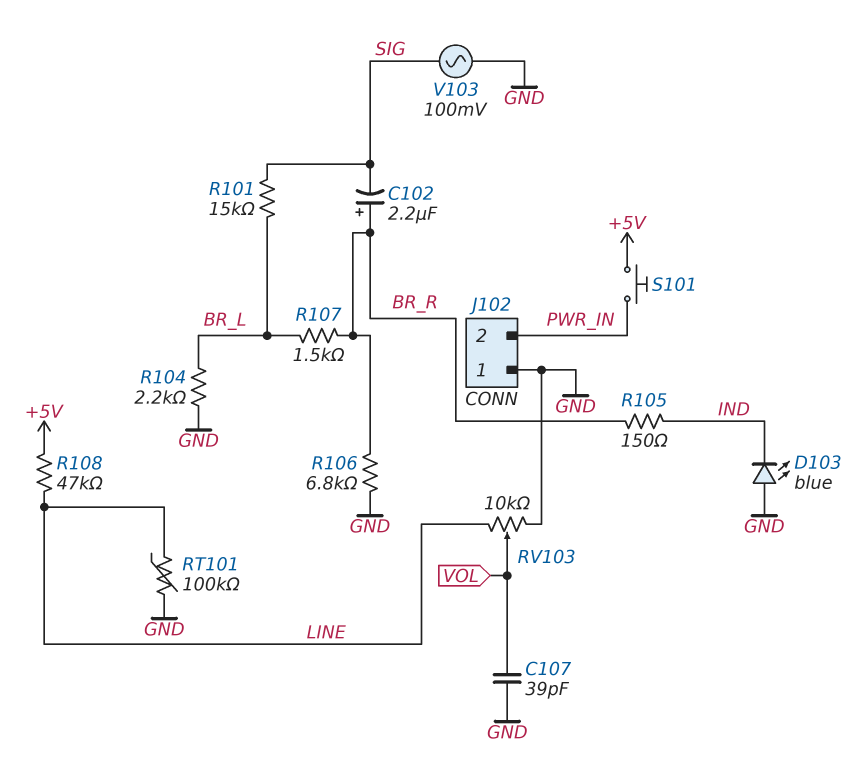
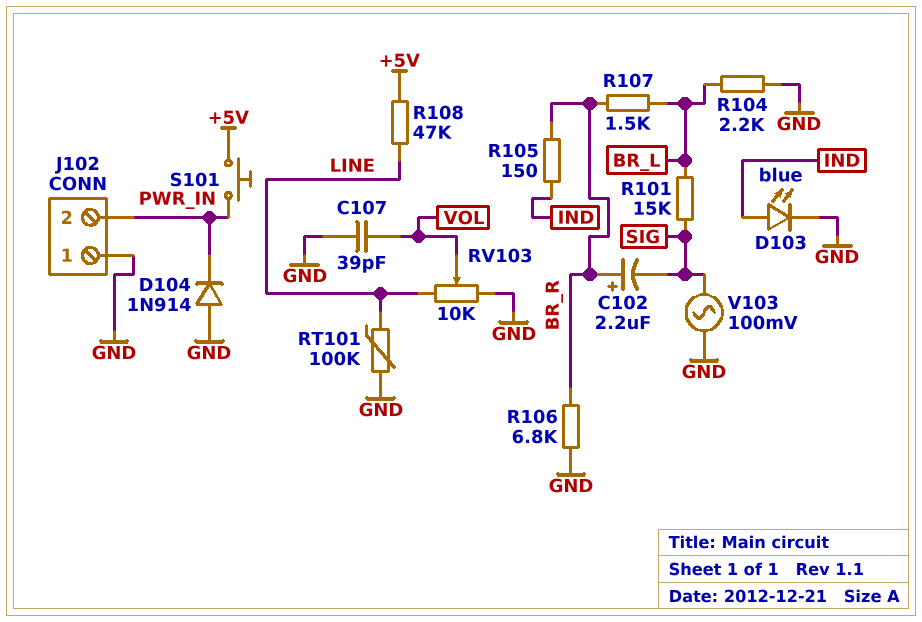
D103: LED blue (A GND, K IND) -> LED blue (A IND, K GND)
D104: none -> diode 1N914 (A GND, K PWR_IN)

